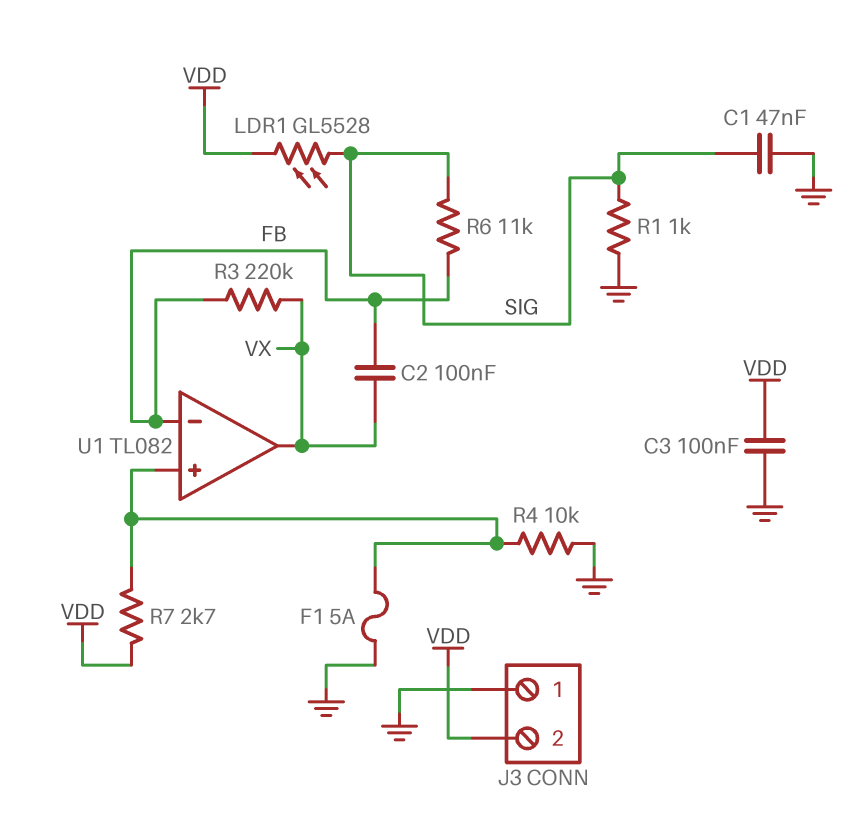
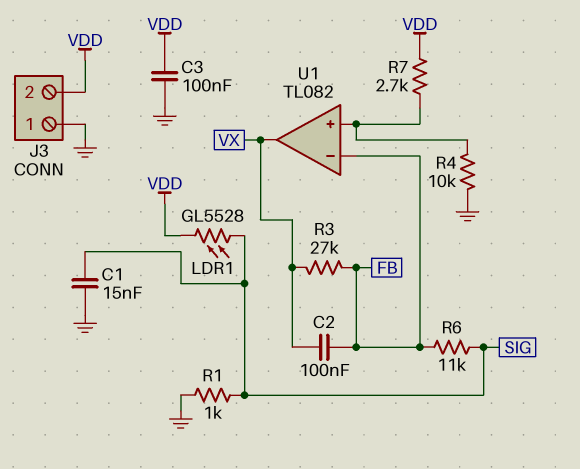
C1: 47nF (GND, SIG) -> 15nF (GND, SIG)
F1: 5A (GND, U1/in+) -> none
R3: 220k (FB, VX) -> 27k (FB, VX)

